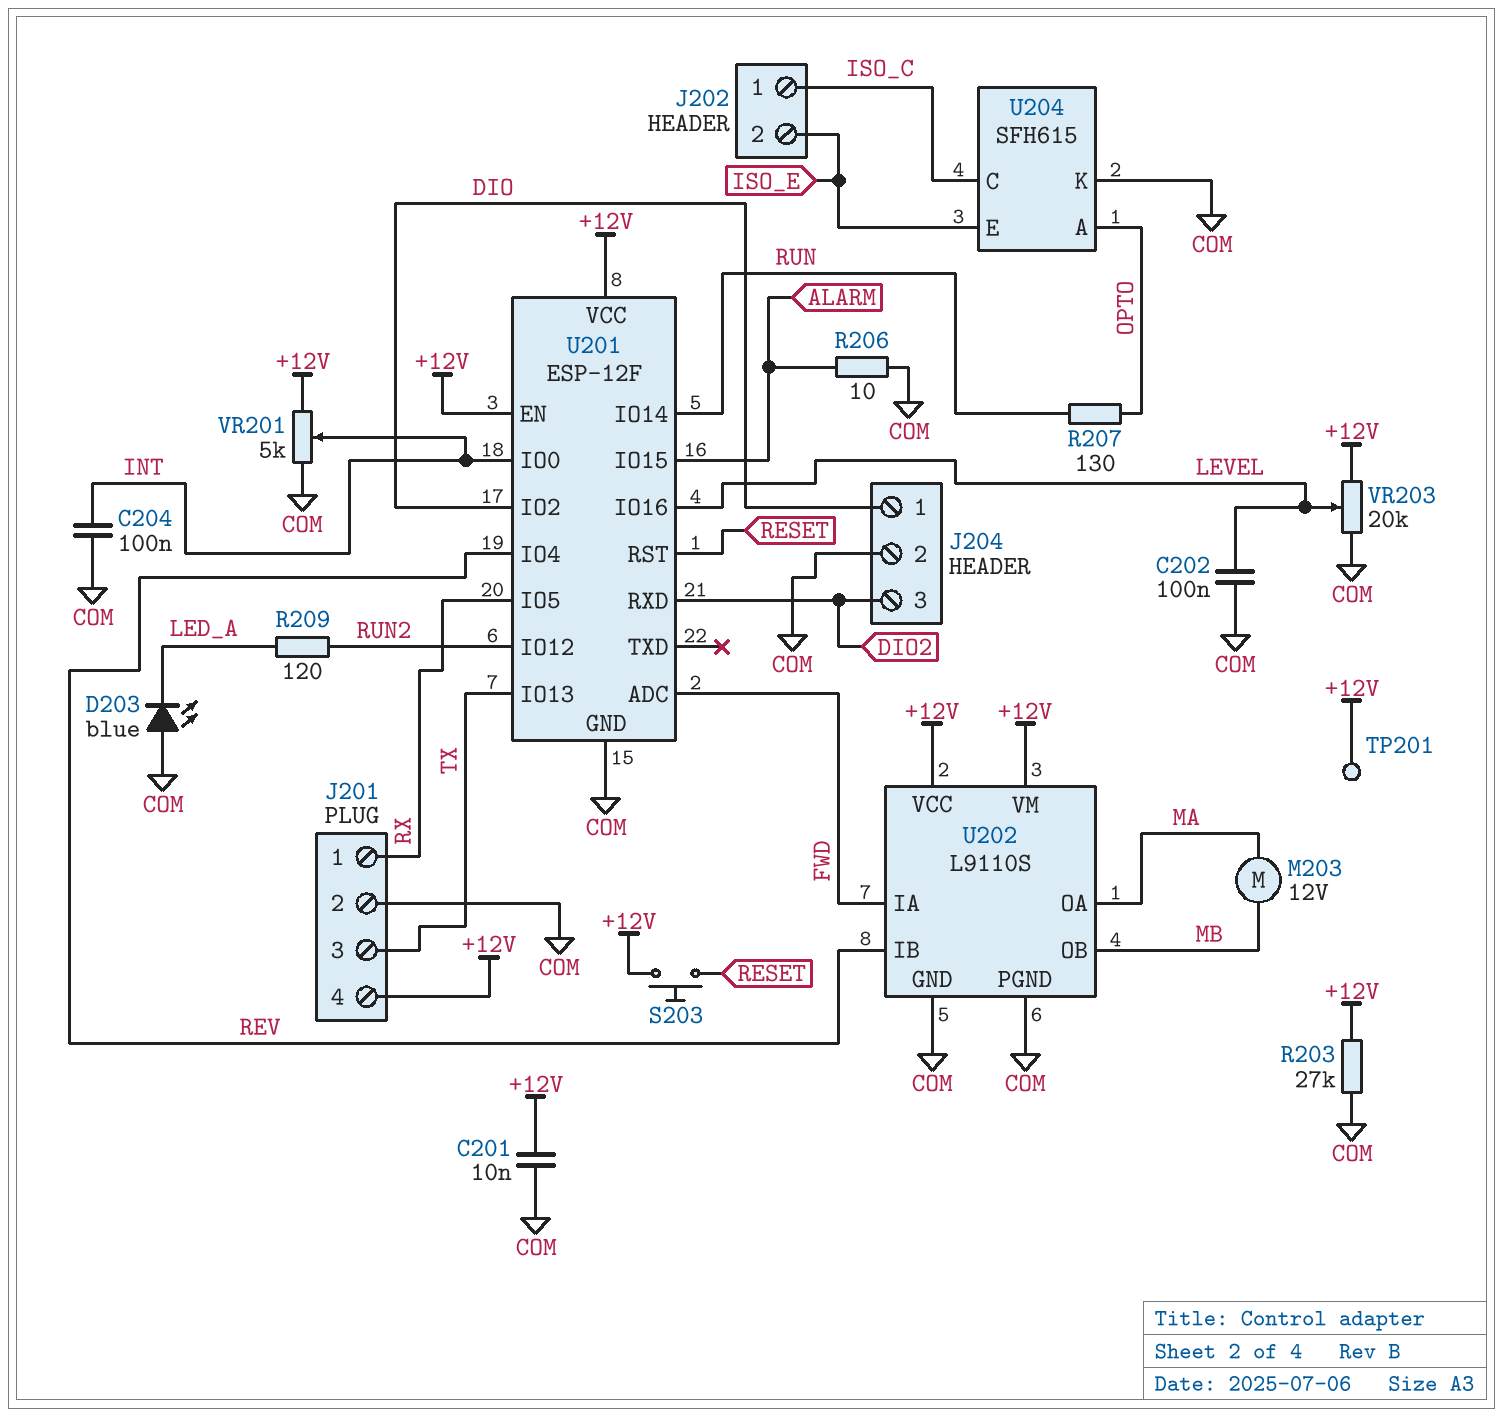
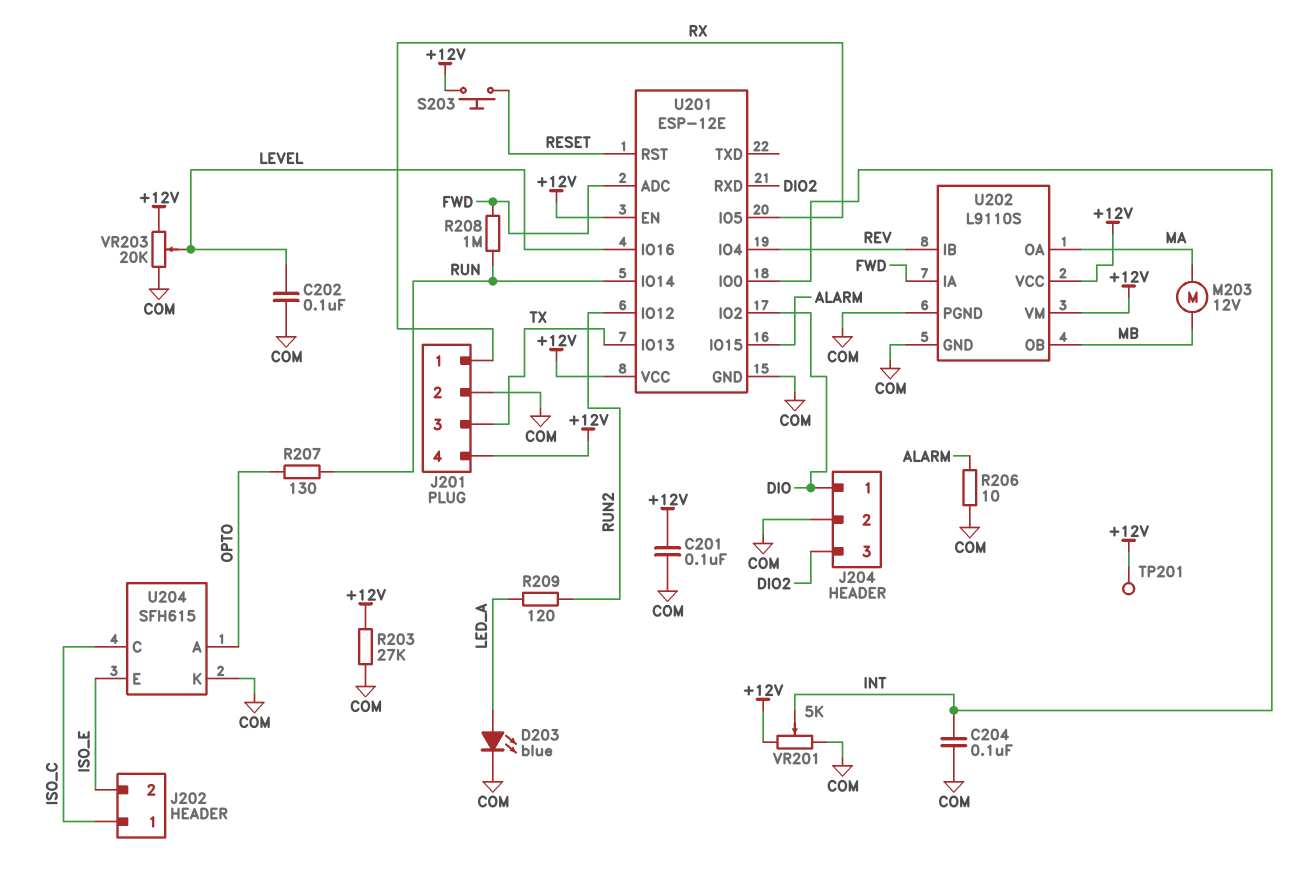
C201: 10nF (+12V, COM) -> 100nF (+12V, COM)
D203: LED blue (A COM, K LED_A) -> LED blue (A LED_A, K COM)
R208: none -> 1M (FWD, RUN)
U201: ESP-12F -> ESP-12E

